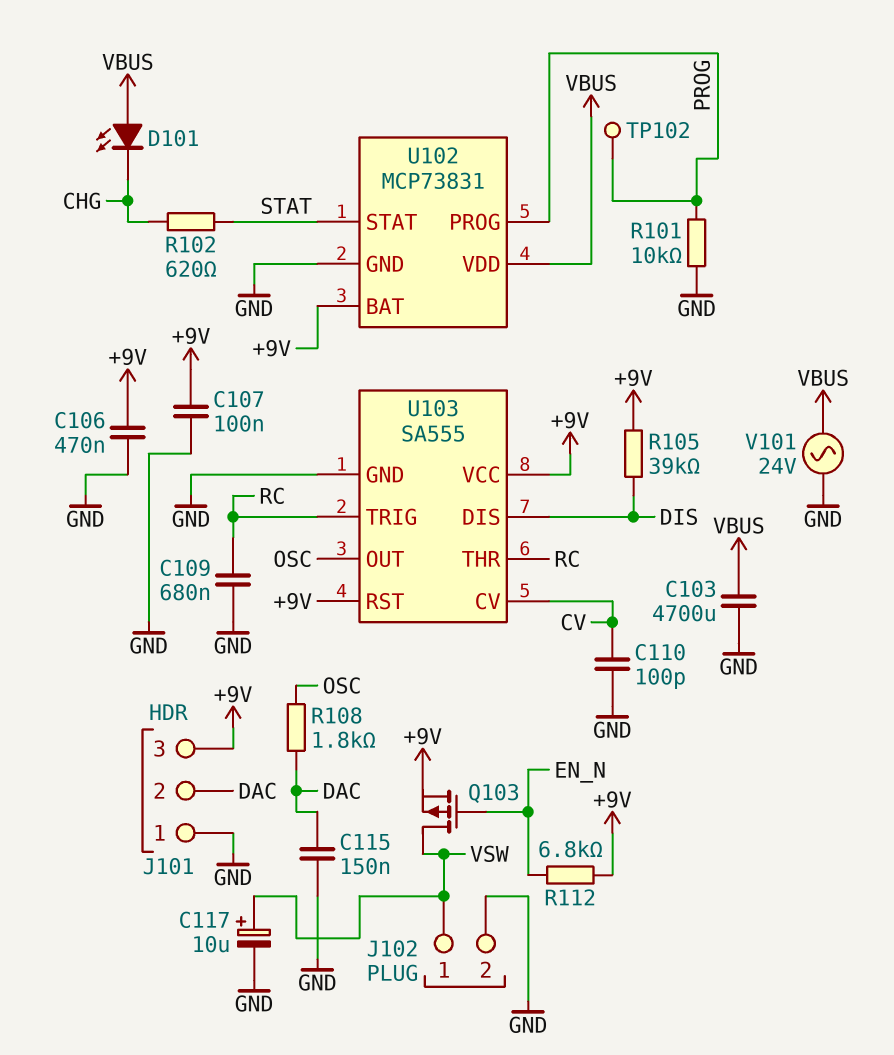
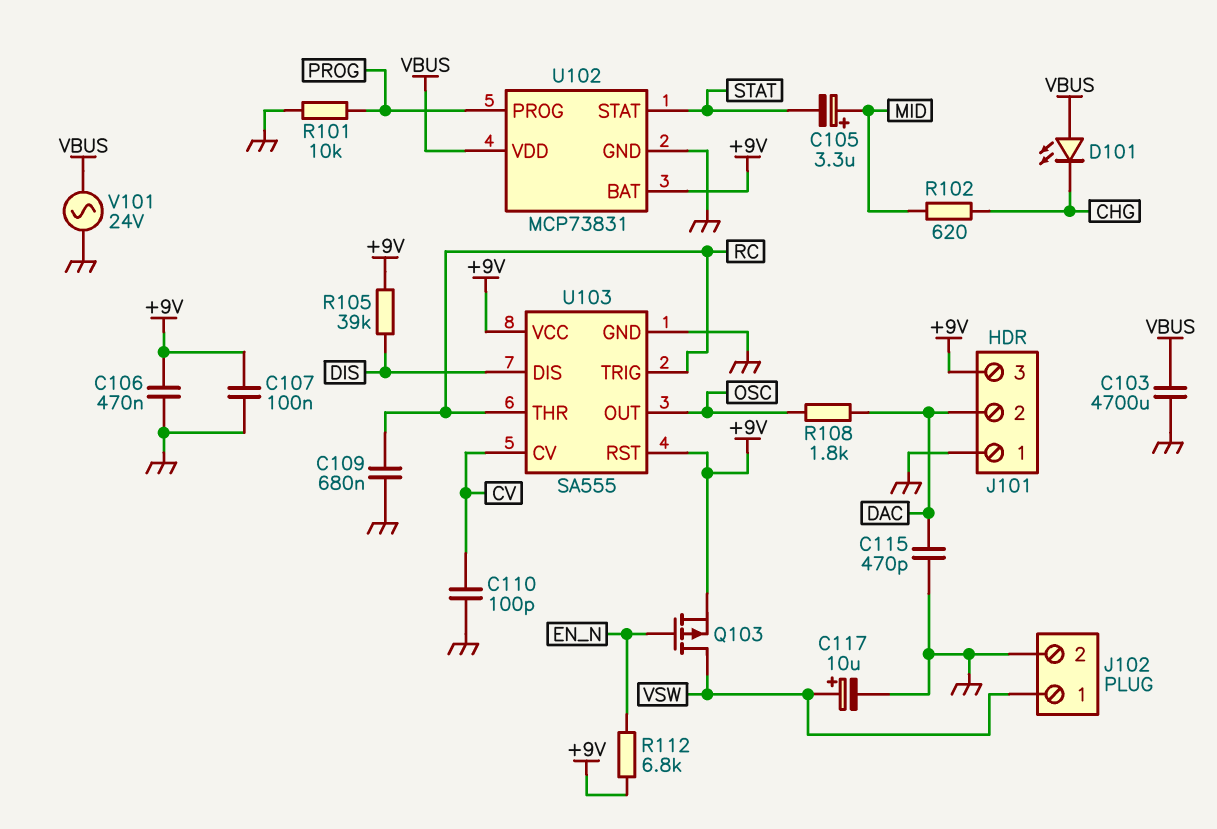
C105: none -> 3.3uF (plus MID, minus STAT)
C115: 150nF (DAC, GND) -> 470pF (DAC, GND)
R102: 620 (CHG, STAT) -> 620 (CHG, MID)
TP102: test point (PROG) -> none

